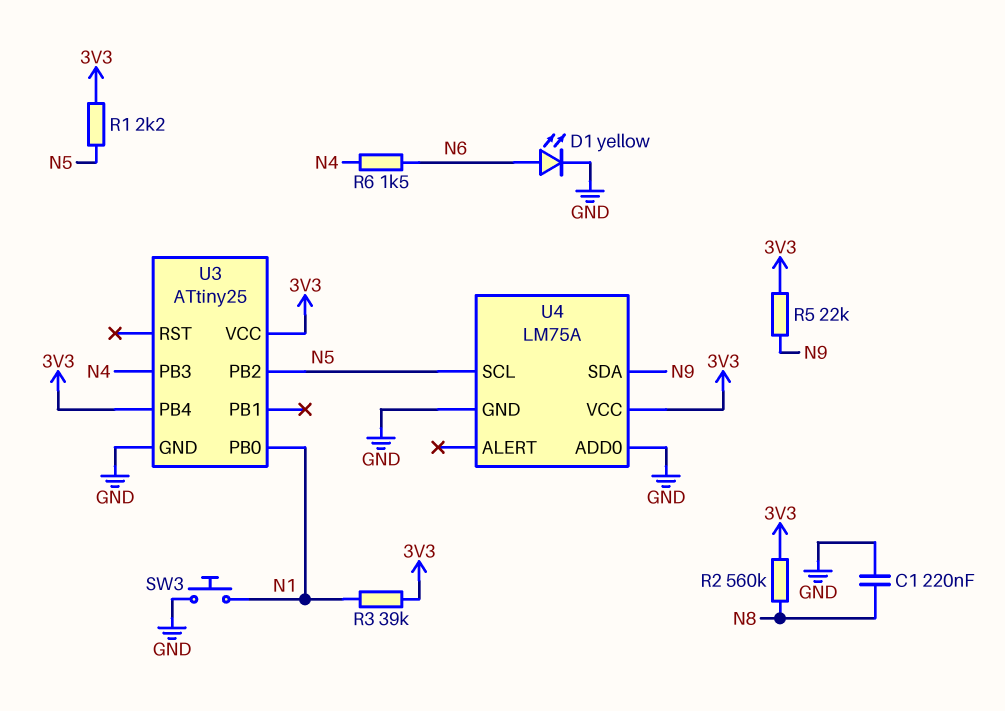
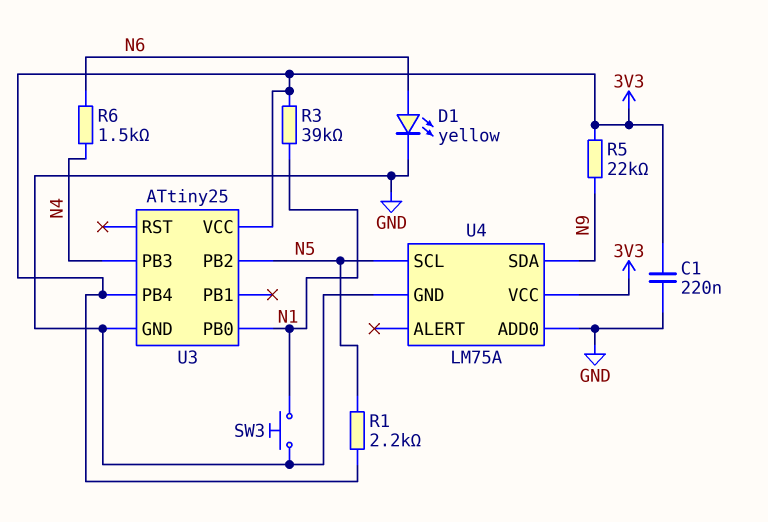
C1: 220nF (GND, N8) -> 220nF (3V3, GND)
R2: 560k (3V3, N8) -> none

